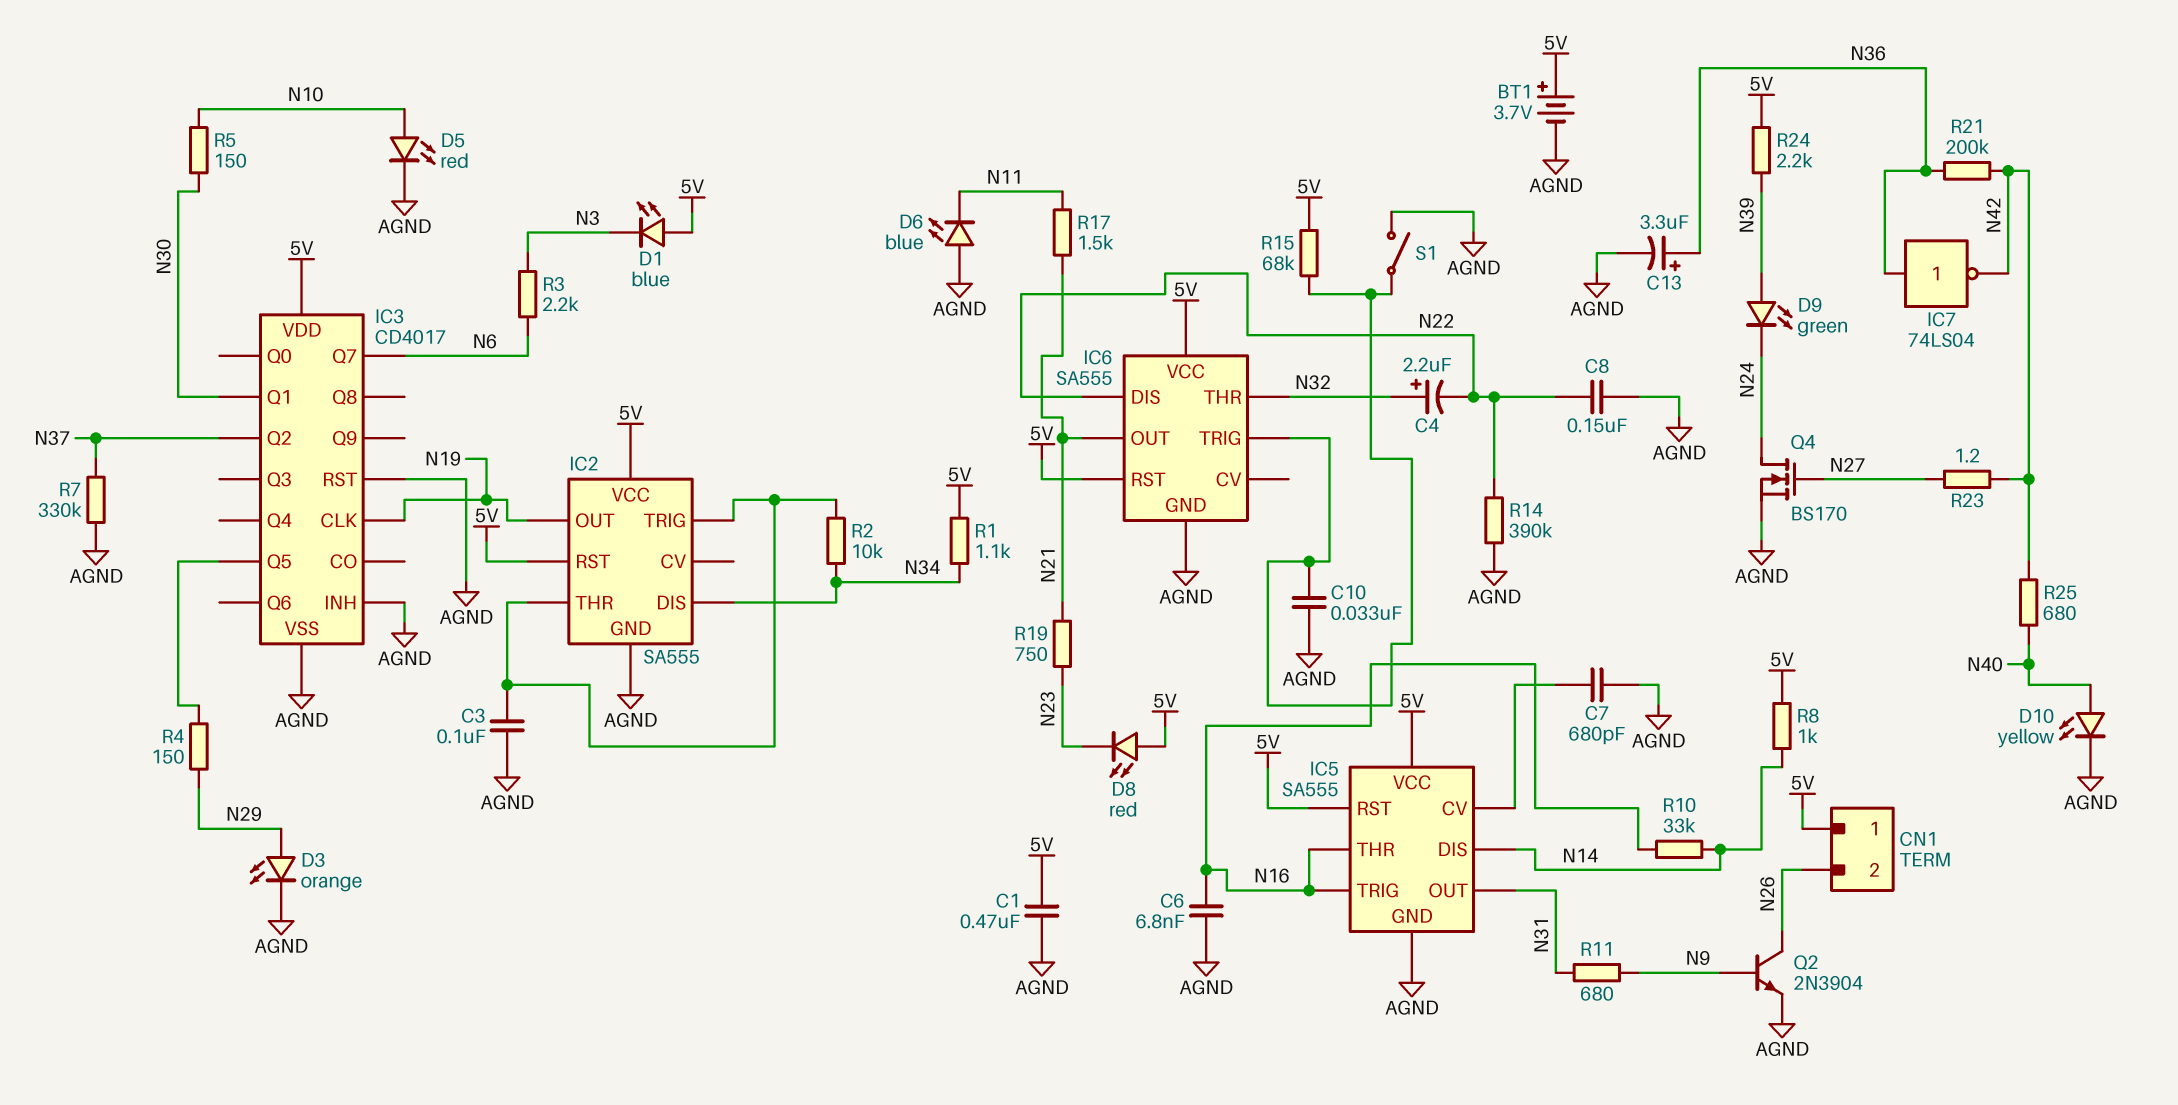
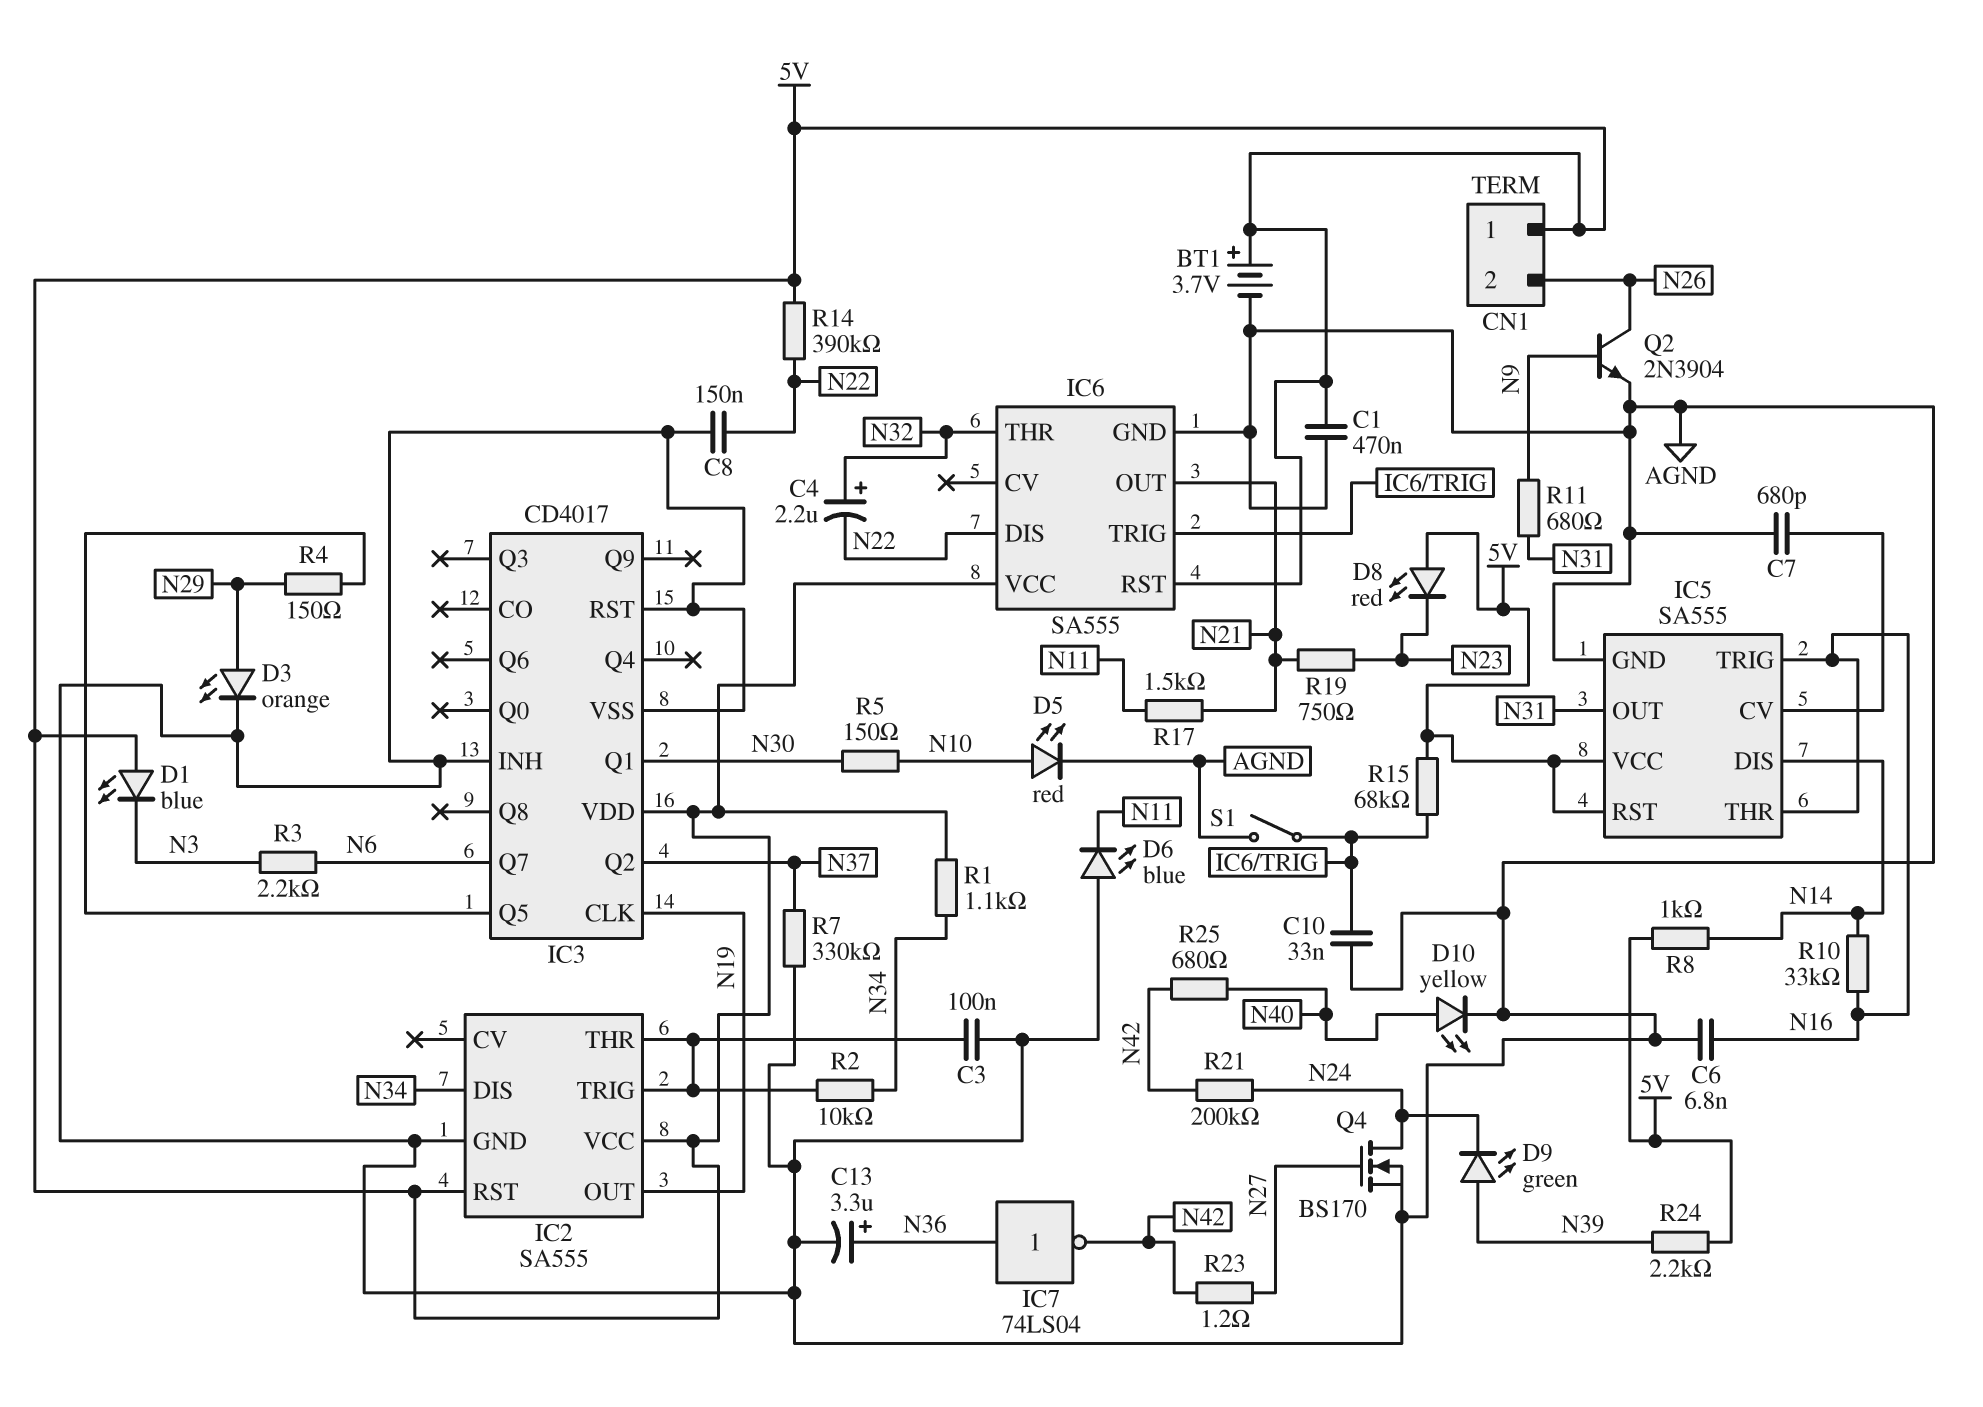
R14: 390k (AGND, N22) -> 390k (5V, N22)
R21: 200k (N36, N42) -> 200k (N24, N42)

